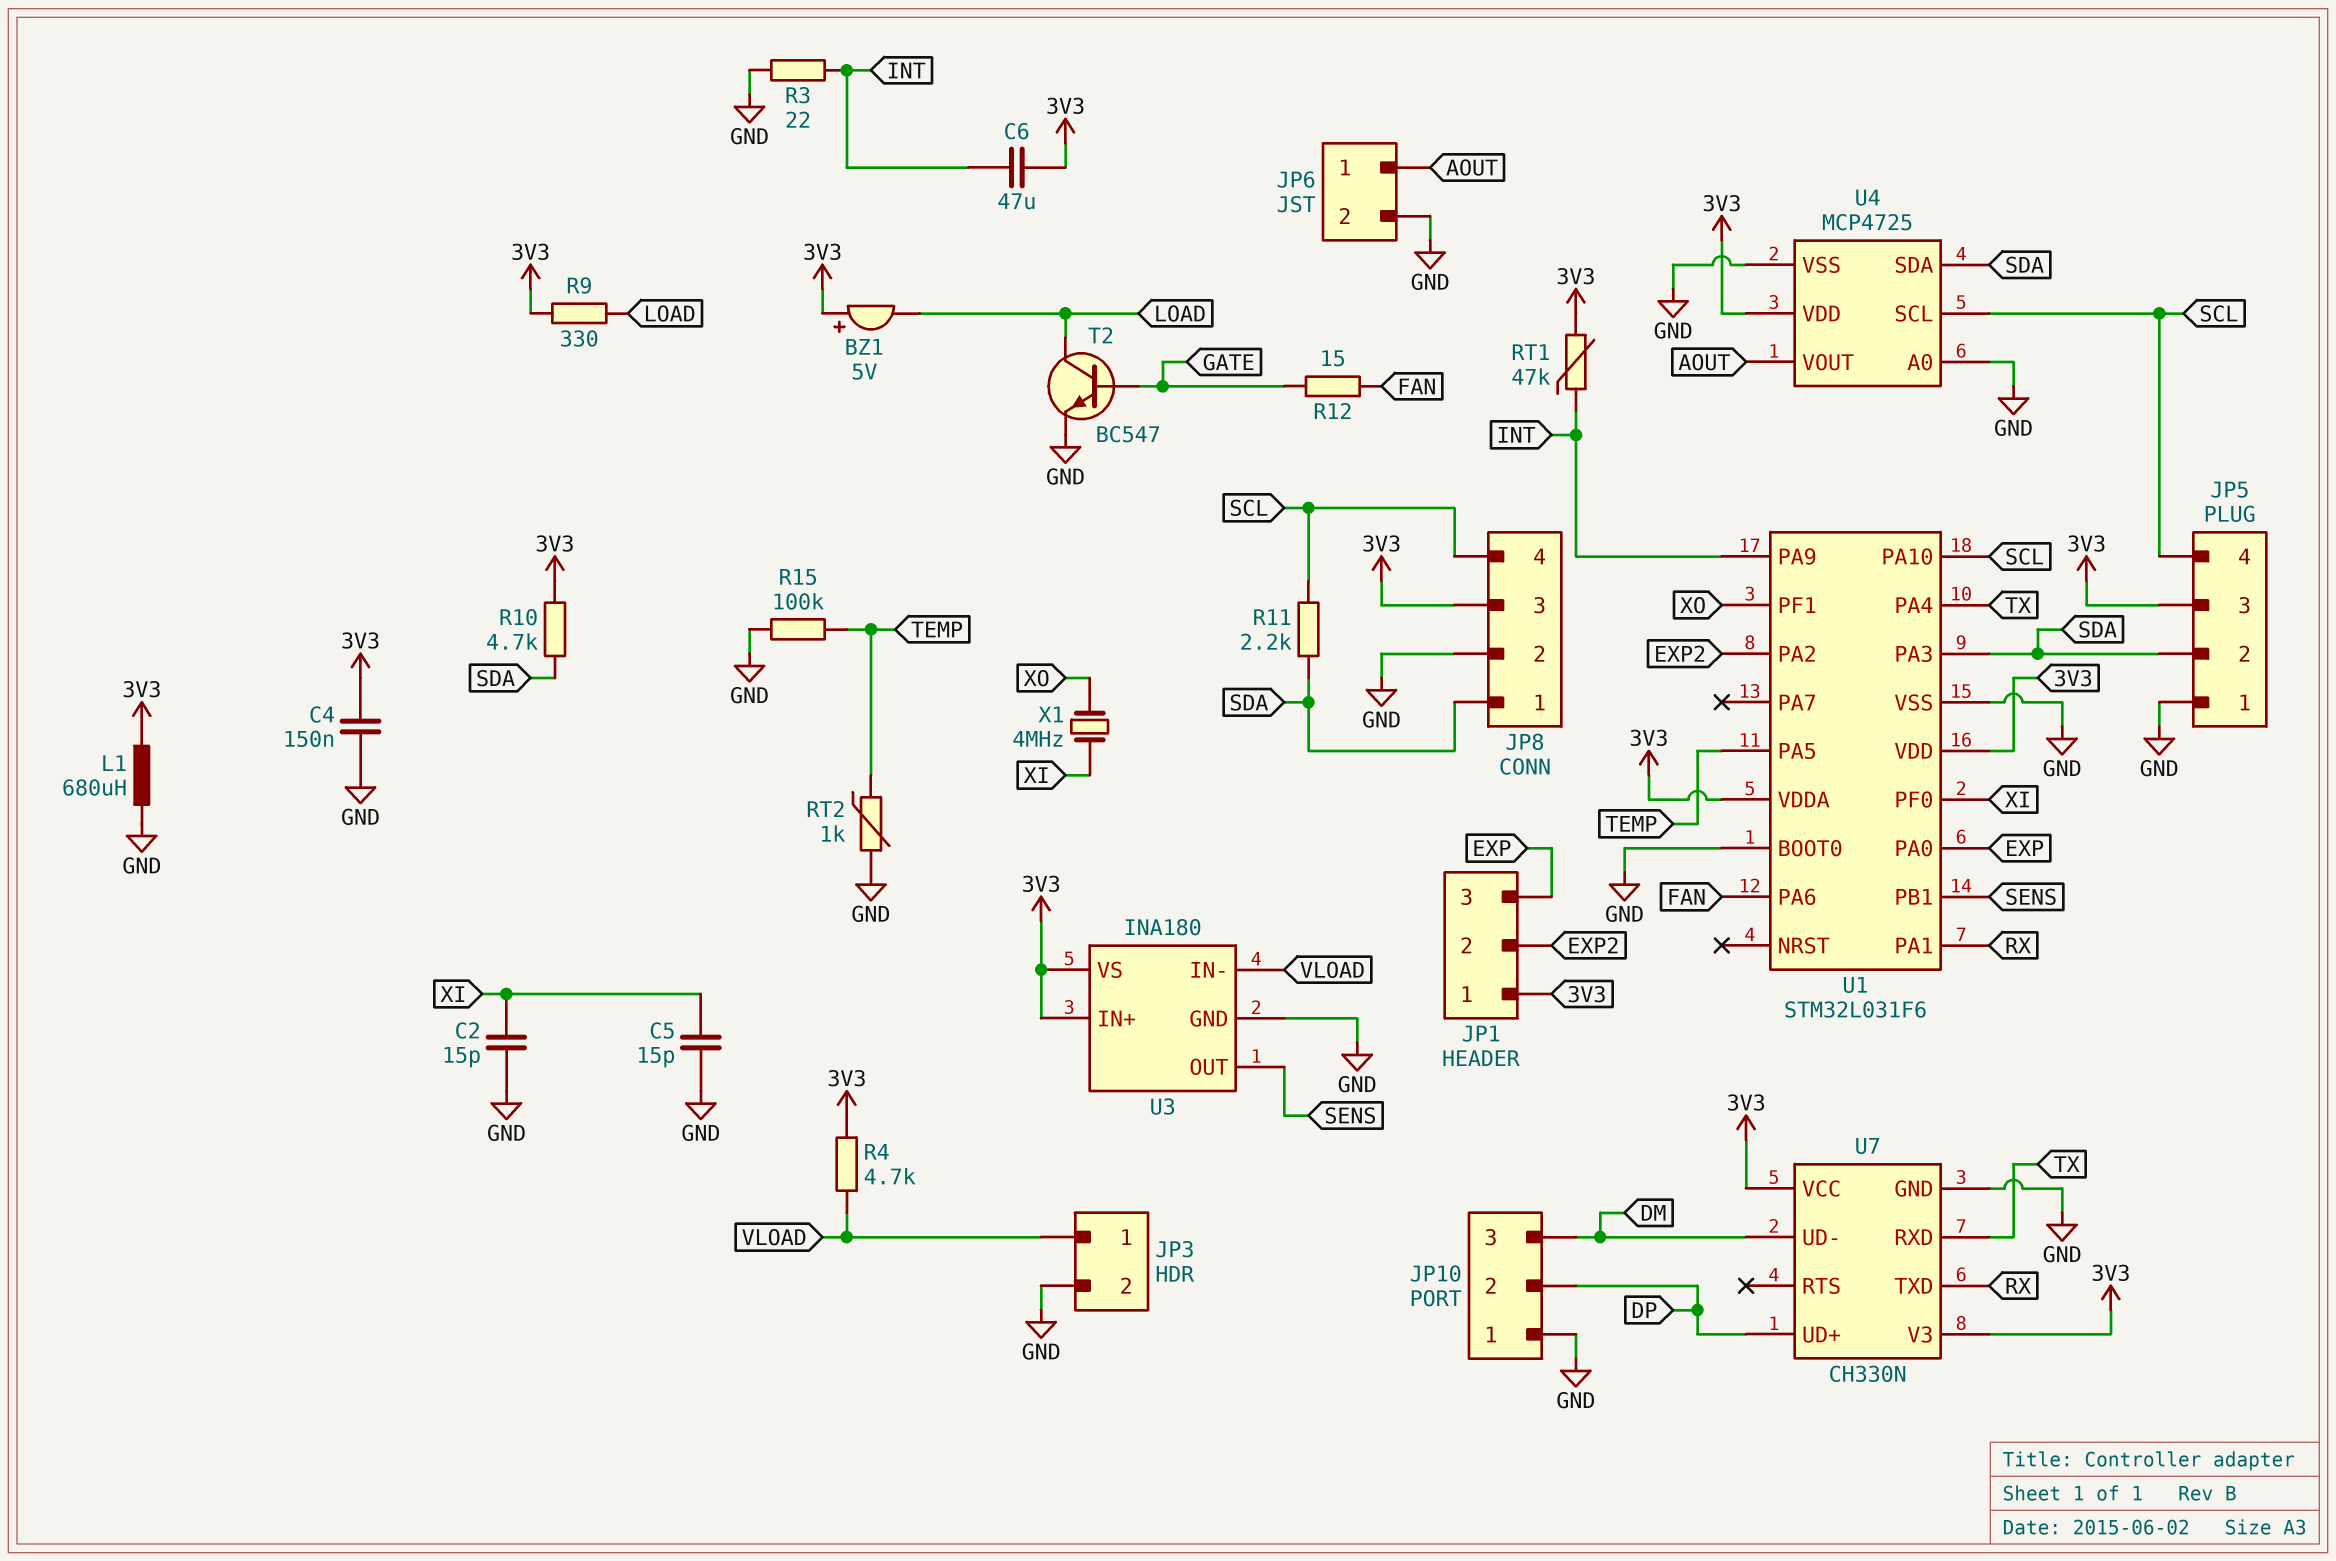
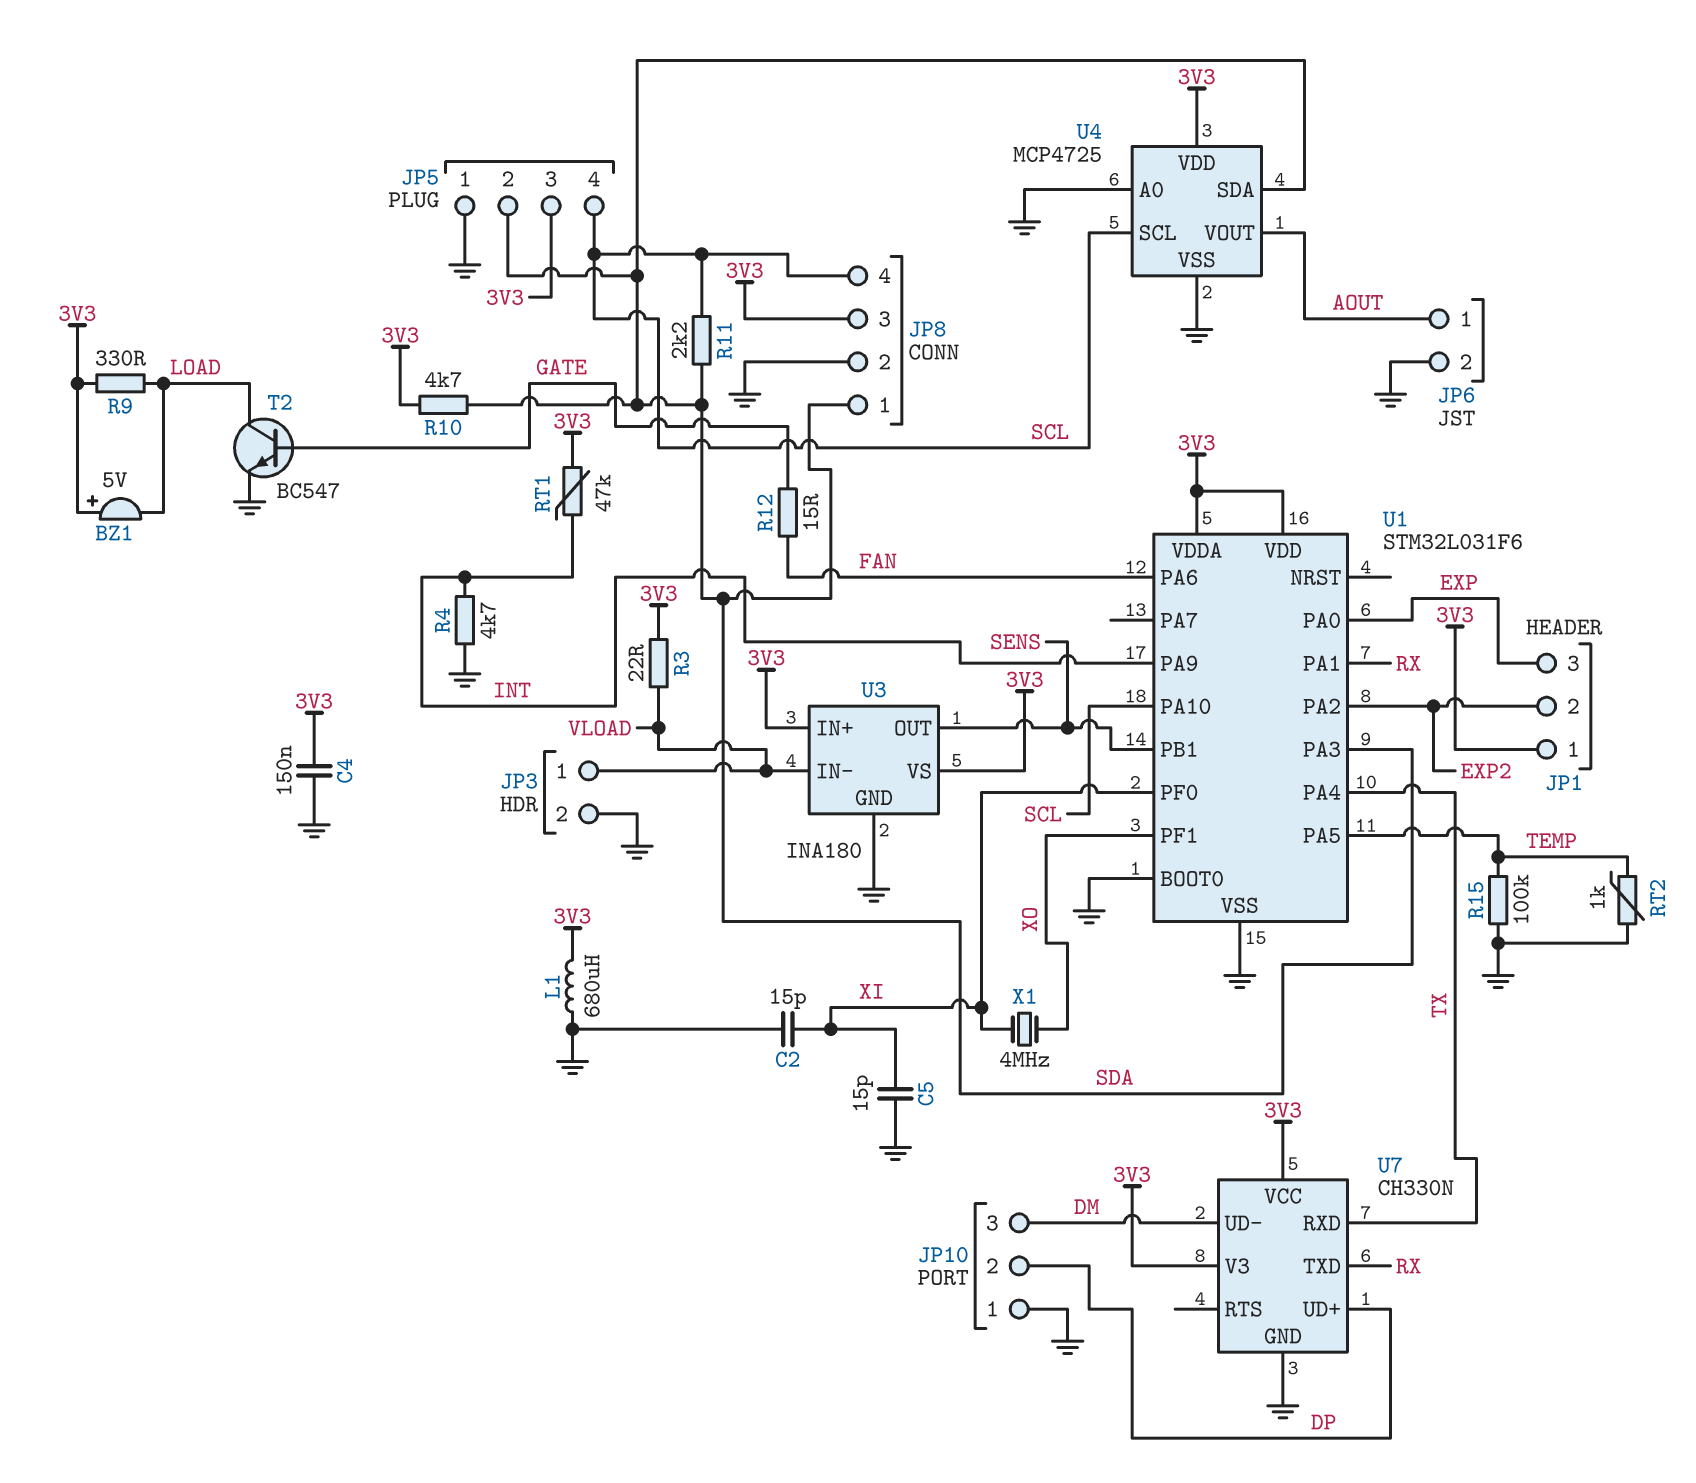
C6: 47uF (3V3, INT) -> none
R3: 22 (GND, INT) -> 22 (3V3, VLOAD)
R4: 4.7k (3V3, VLOAD) -> 4.7k (GND, INT)

